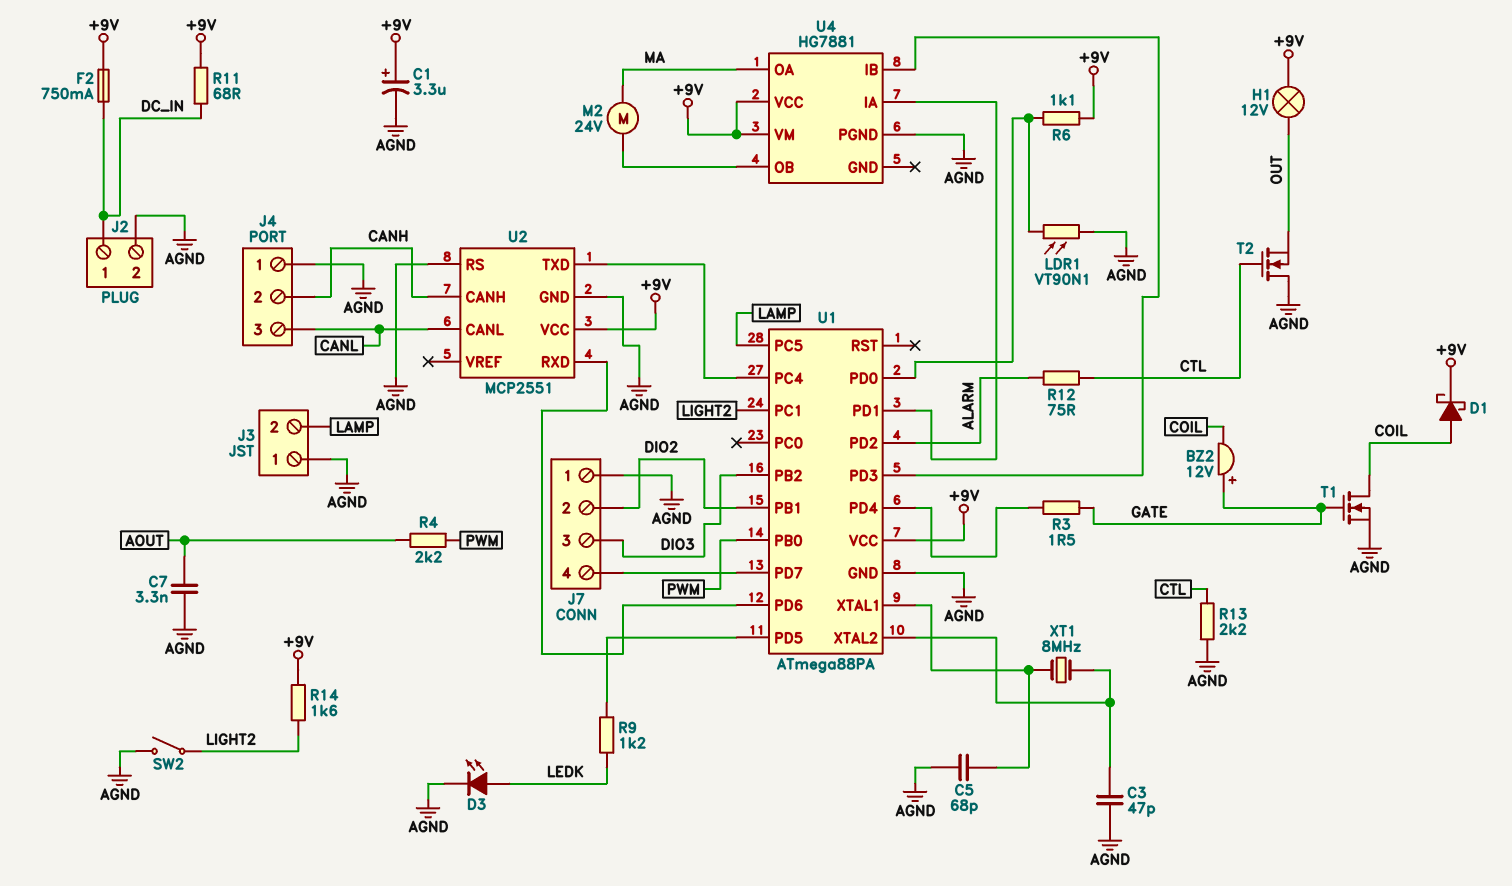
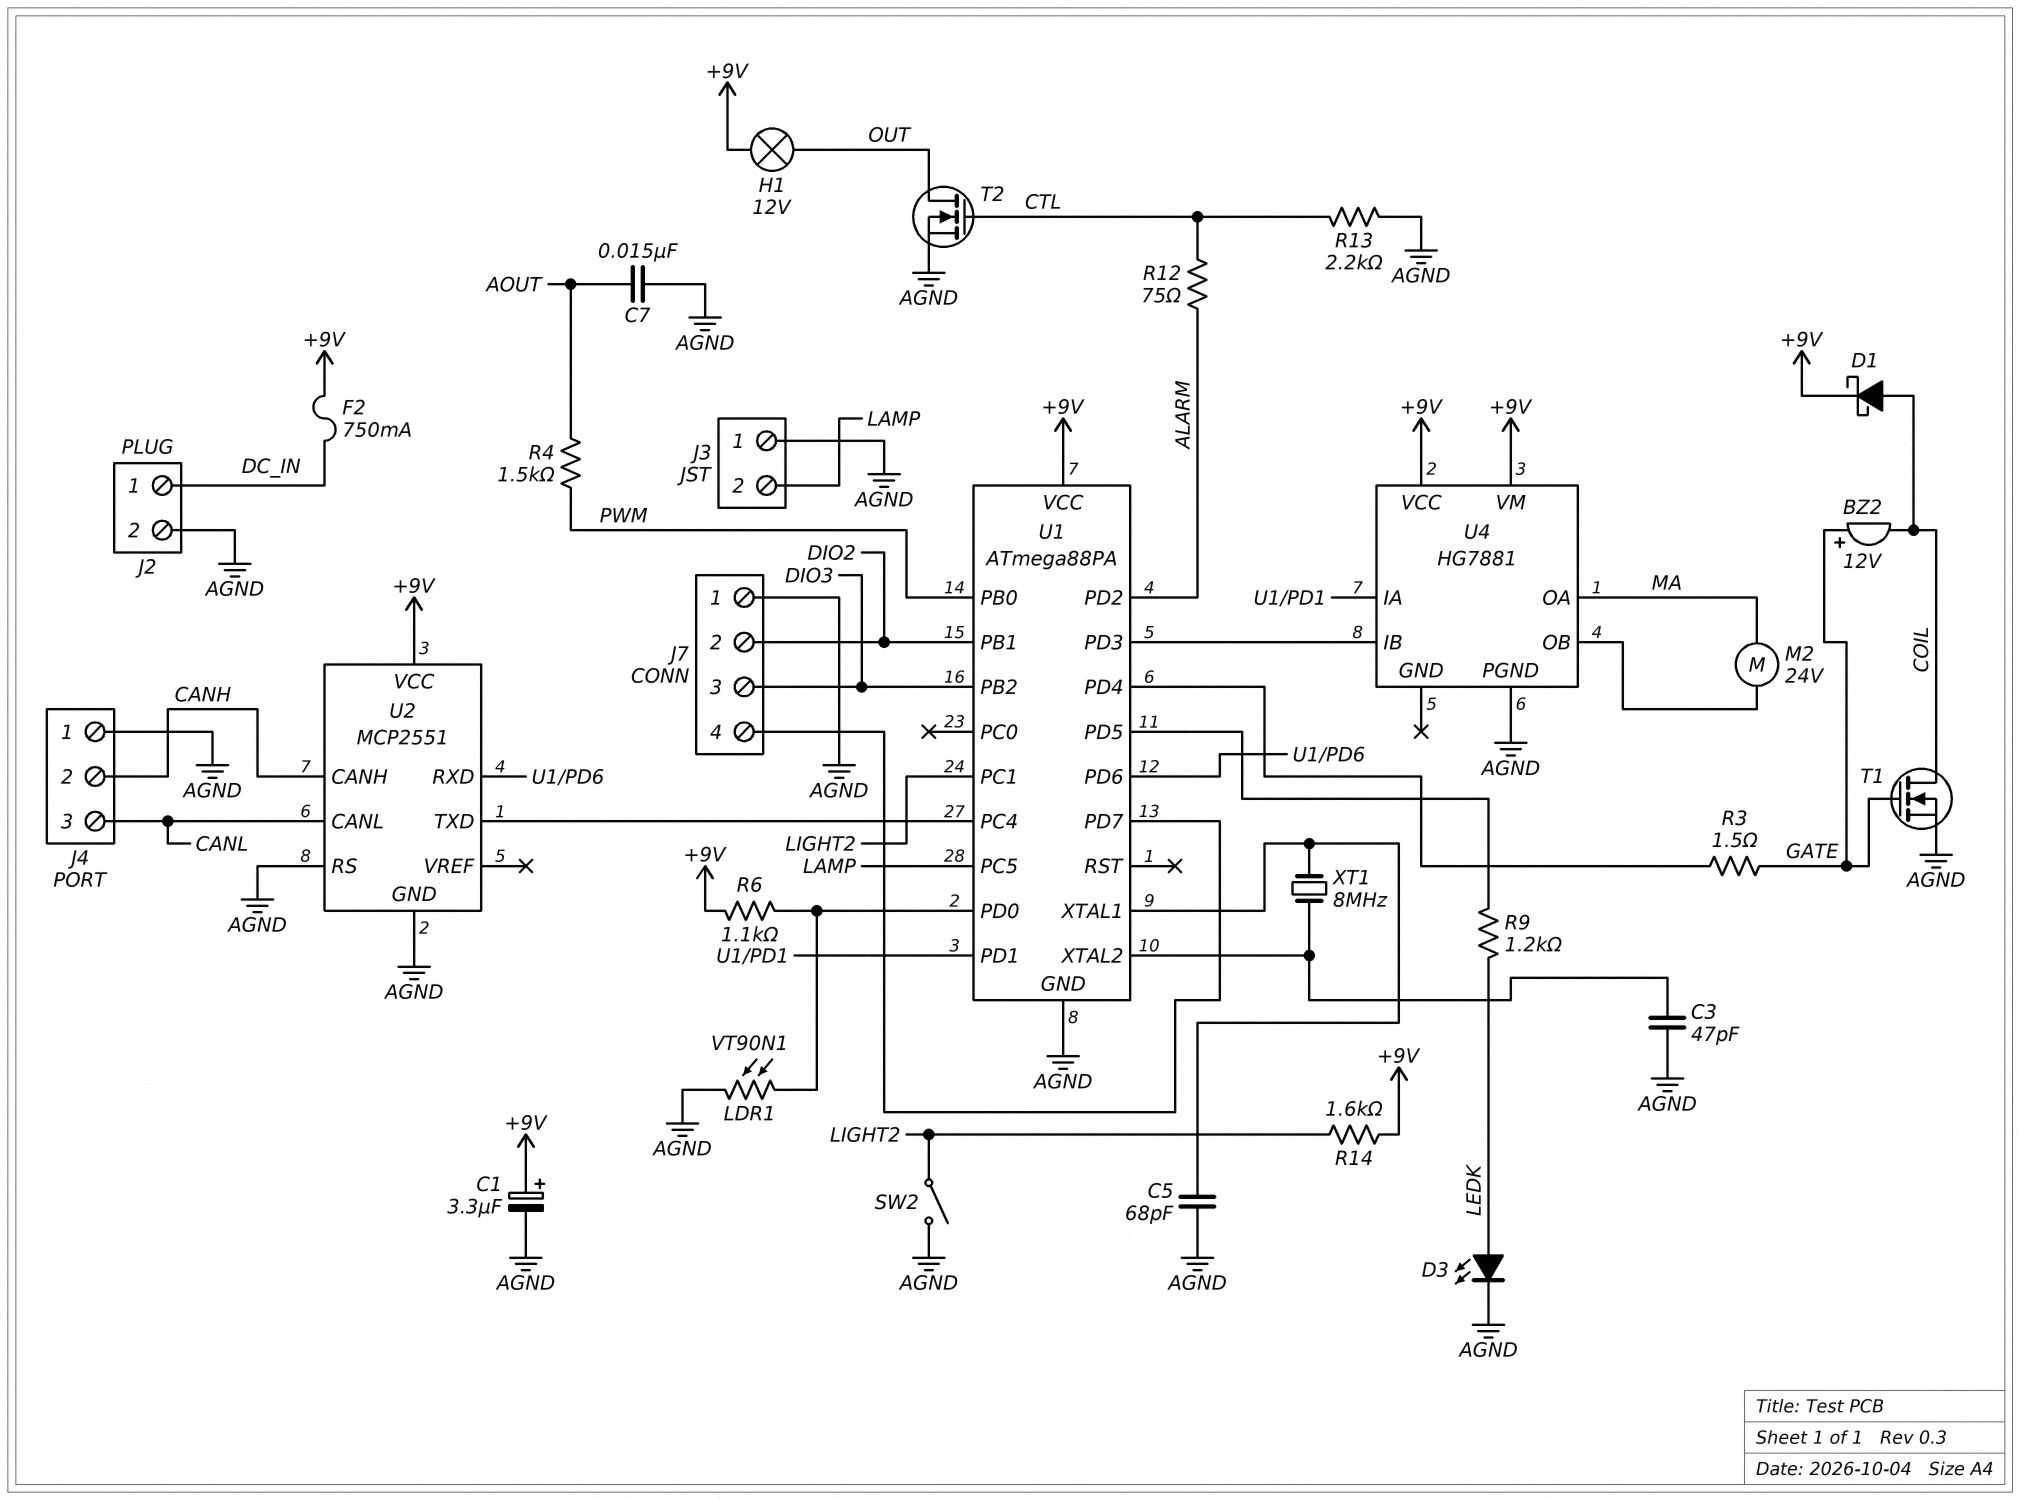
C7: 3.3nF (AGND, AOUT) -> 15nF (AGND, AOUT)
R4: 2.2k (AOUT, PWM) -> 1.5k (AOUT, PWM)
R11: 68 (+9V, DC_IN) -> none
T2: NMOS (G CTL, D AGND, S OUT) -> NMOS (G CTL, D OUT, S AGND)

